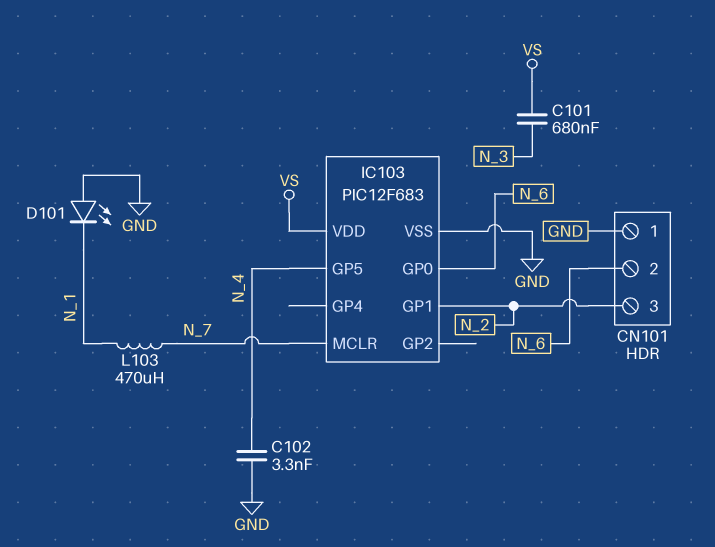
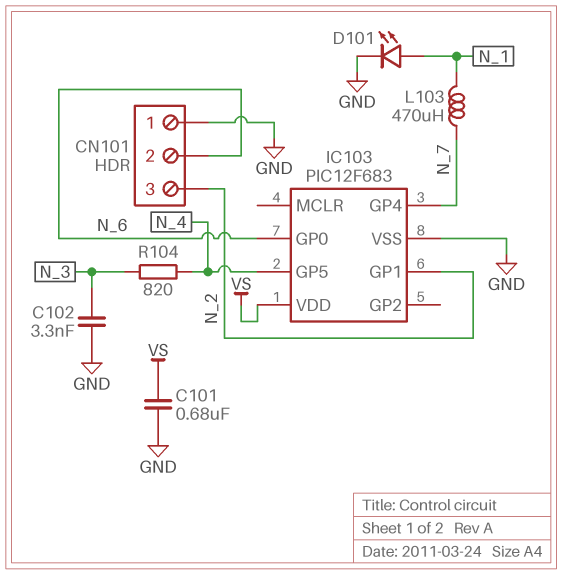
C101: 680nF (N_3, VS) -> 680nF (GND, VS)
C102: 3.3nF (GND, N_4) -> 3.3nF (GND, N_3)
D101: LED (A GND, K N_1) -> LED (A N_1, K GND)
IC103 pin GP4: none -> N_7
IC103 pin MCLR: N_7 -> none
R104: none -> 820 (N_3, N_4)

